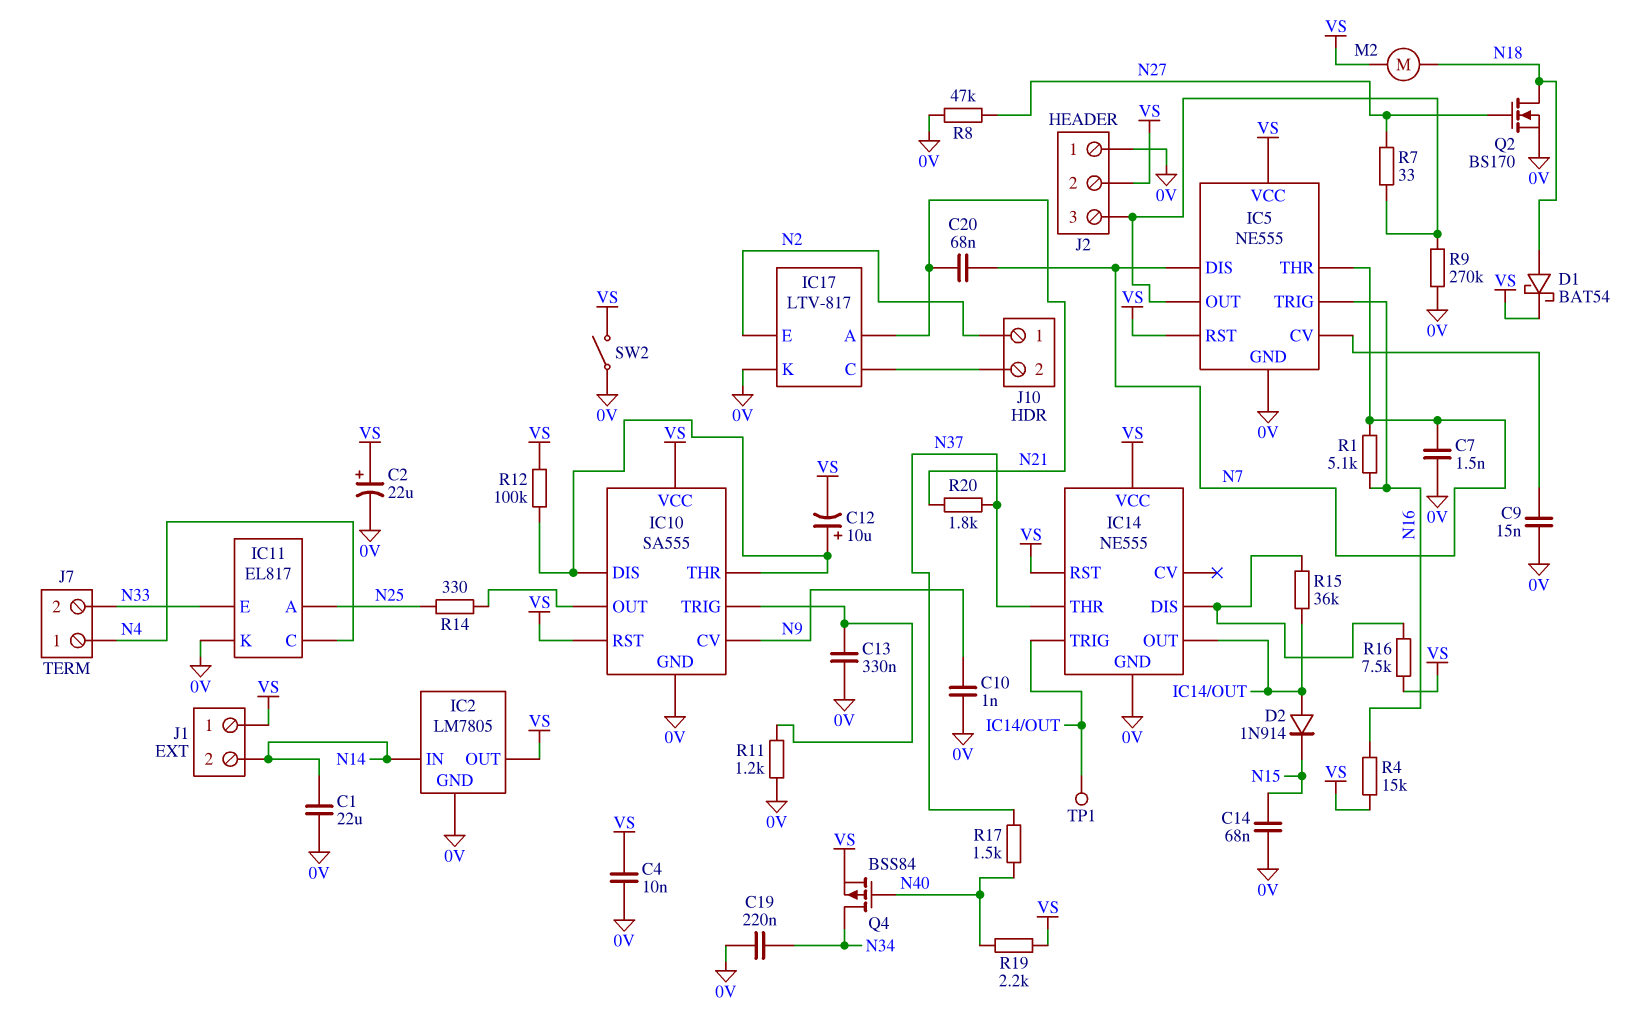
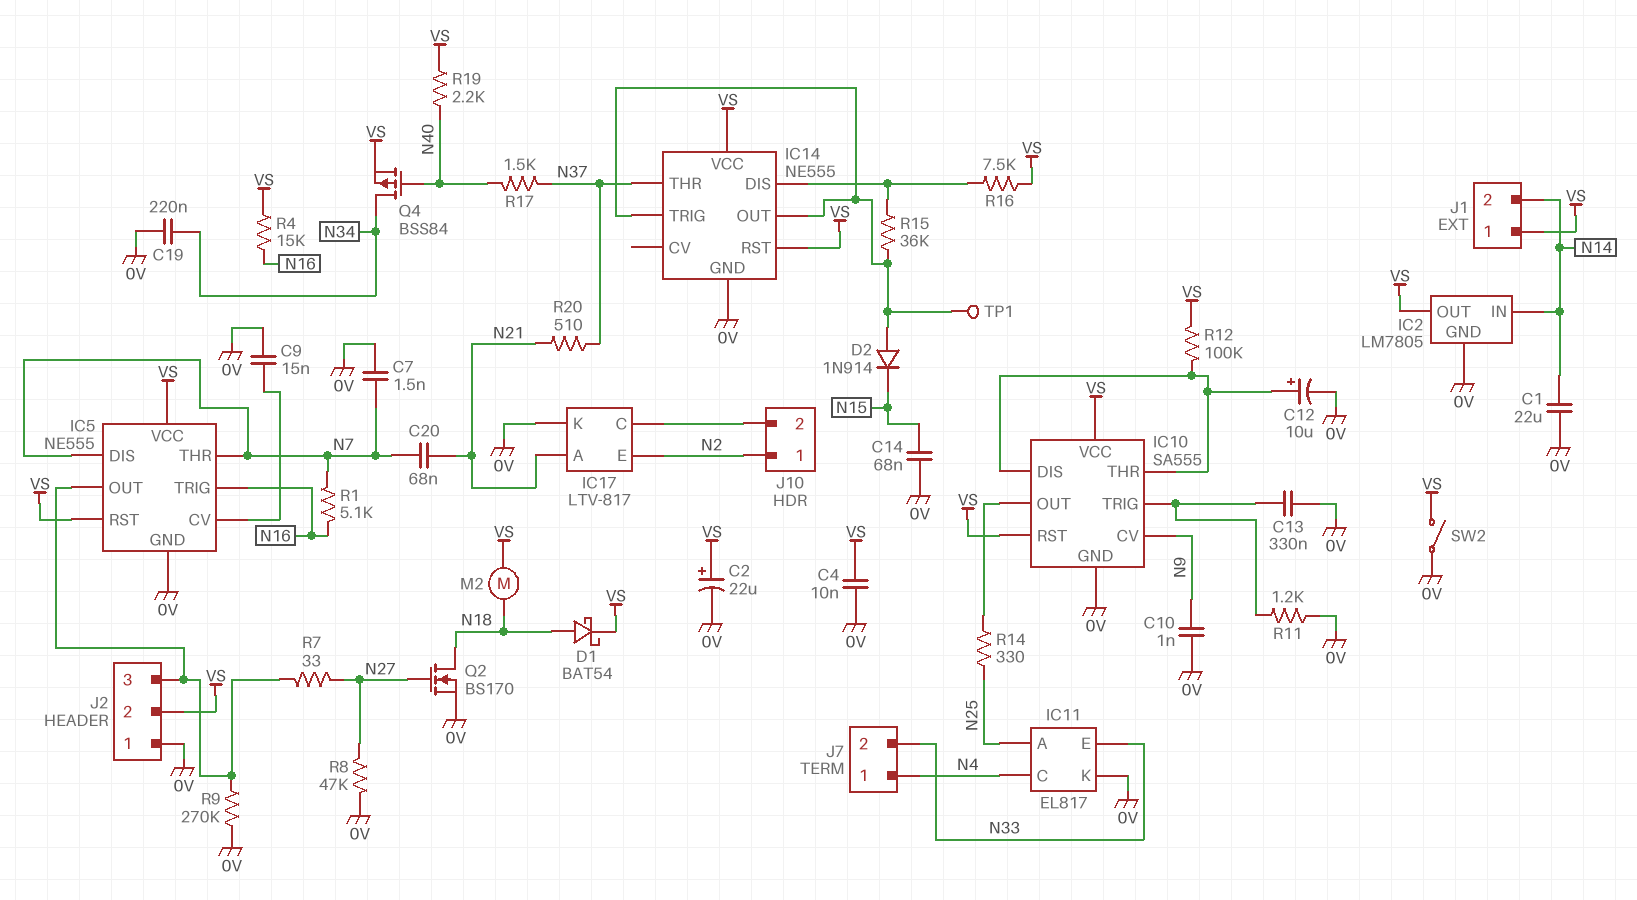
C12: 10uF (plus IC10/DIS, minus VS) -> 10uF (plus IC10/DIS, minus 0V)
R20: 1.8k (N21, N37) -> 510 (N21, N37)

